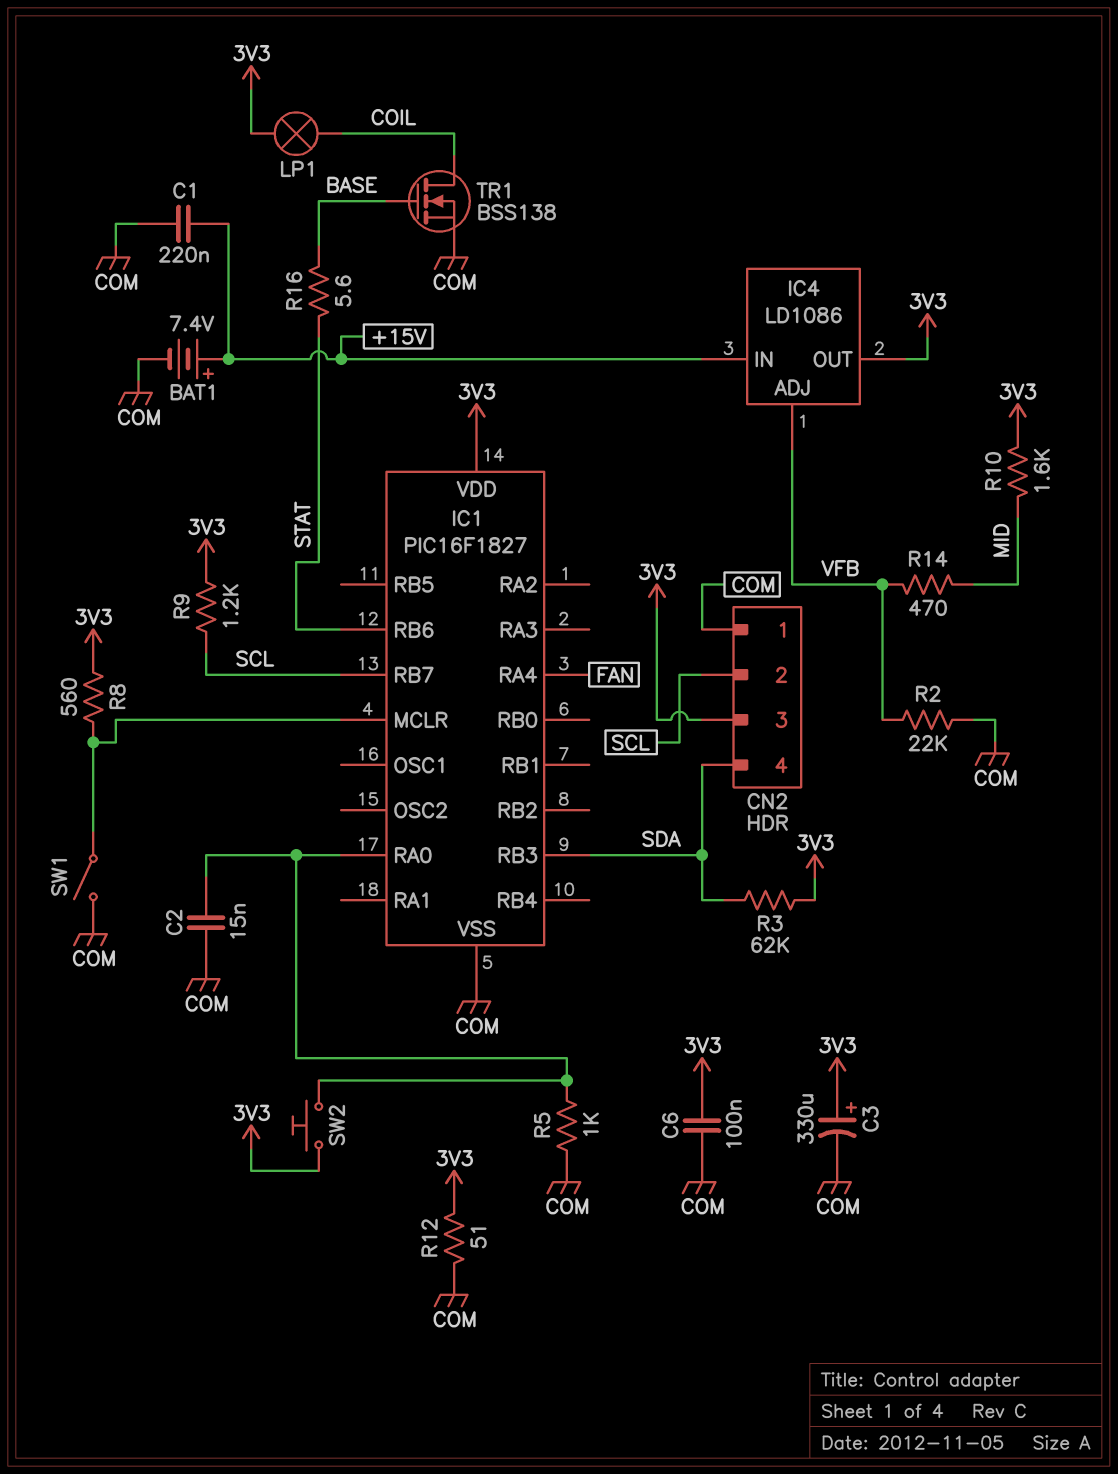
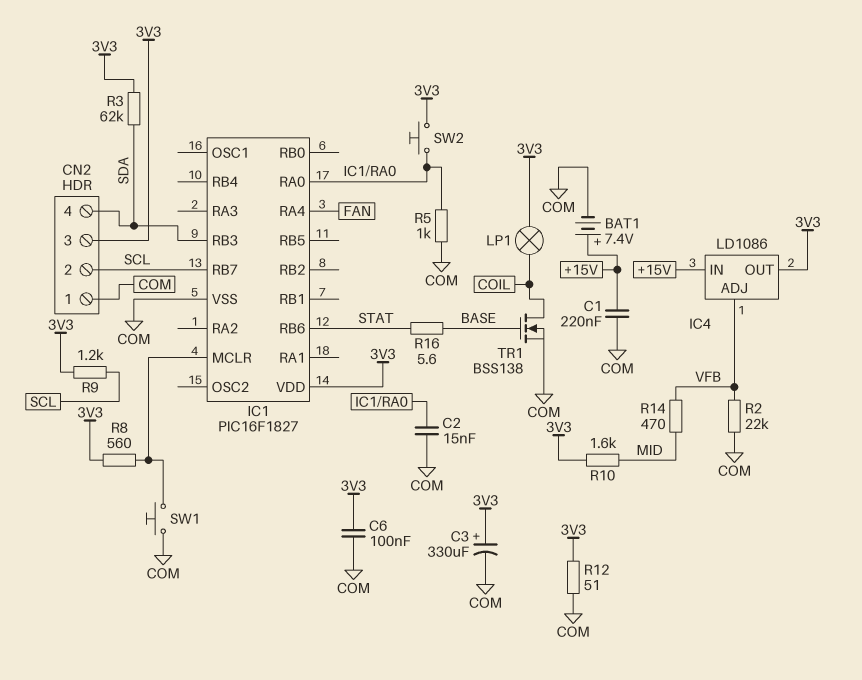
SW1: switch (COM, IC1/MCLR) -> button (COM, IC1/MCLR)

